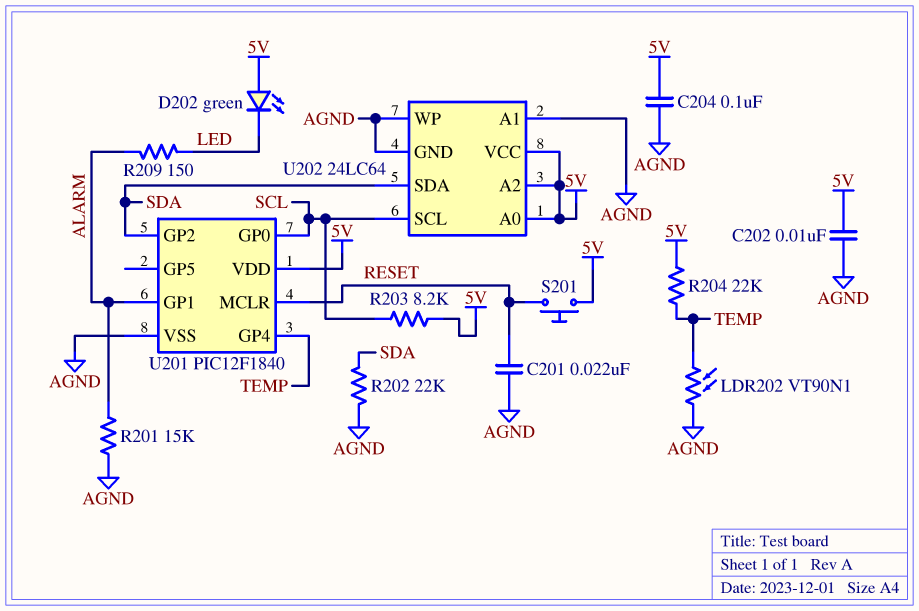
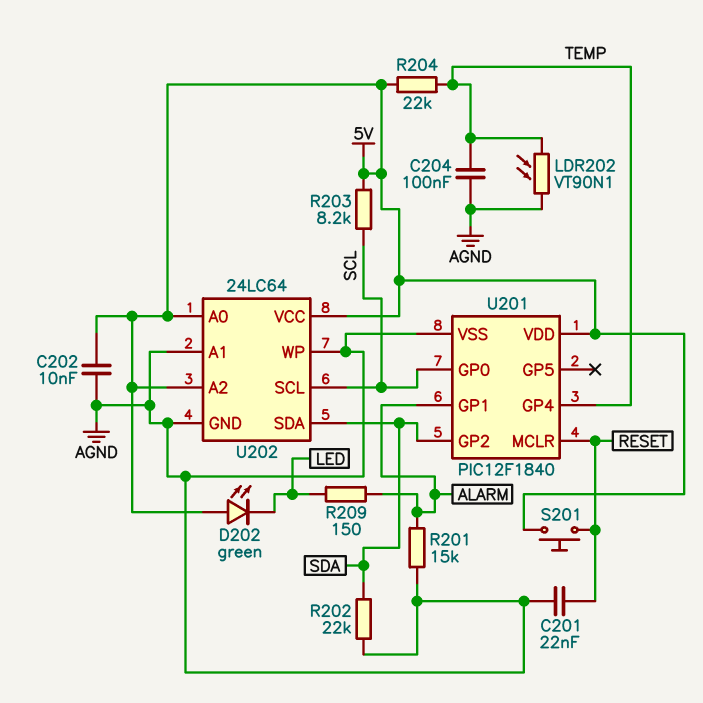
C204: 100nF (5V, AGND) -> 100nF (AGND, TEMP)

